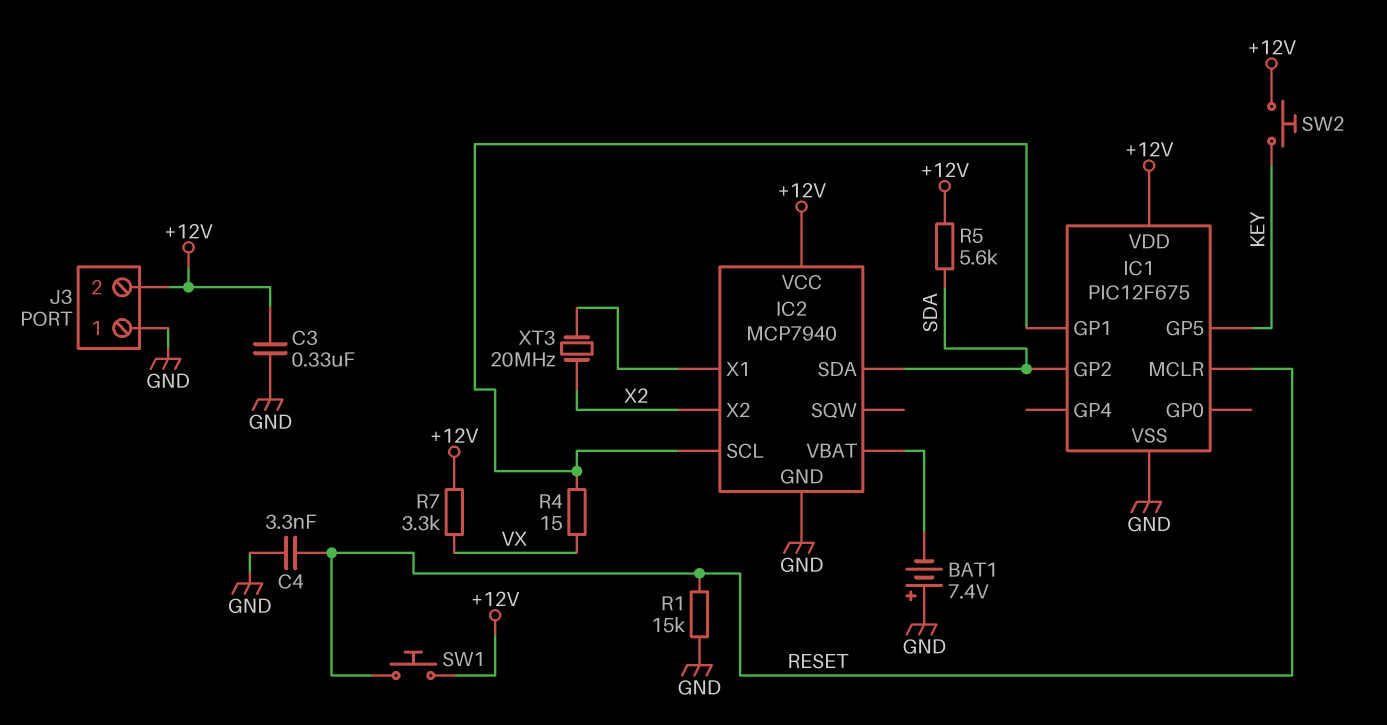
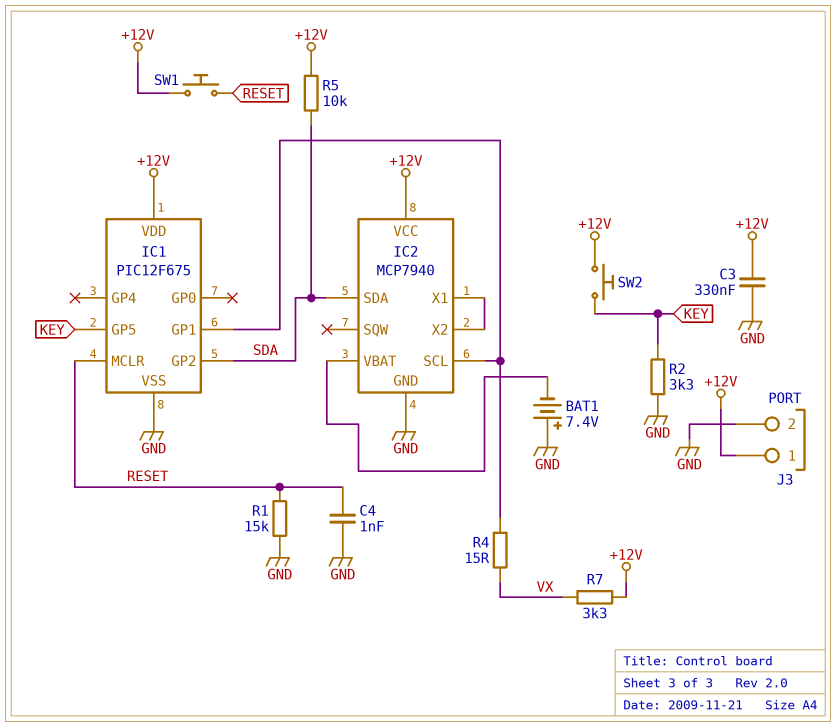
C4: 3.3nF (GND, RESET) -> 1nF (GND, RESET)
IC2 pin X2: X2 -> IC2/X1
J3 pin 1: GND -> +12V
J3 pin 2: +12V -> GND
R2: none -> 3.3k (GND, KEY)
R5: 5.6k (+12V, SDA) -> 10k (+12V, SDA)
XT3: 20MHz (IC2/X1, X2) -> none

